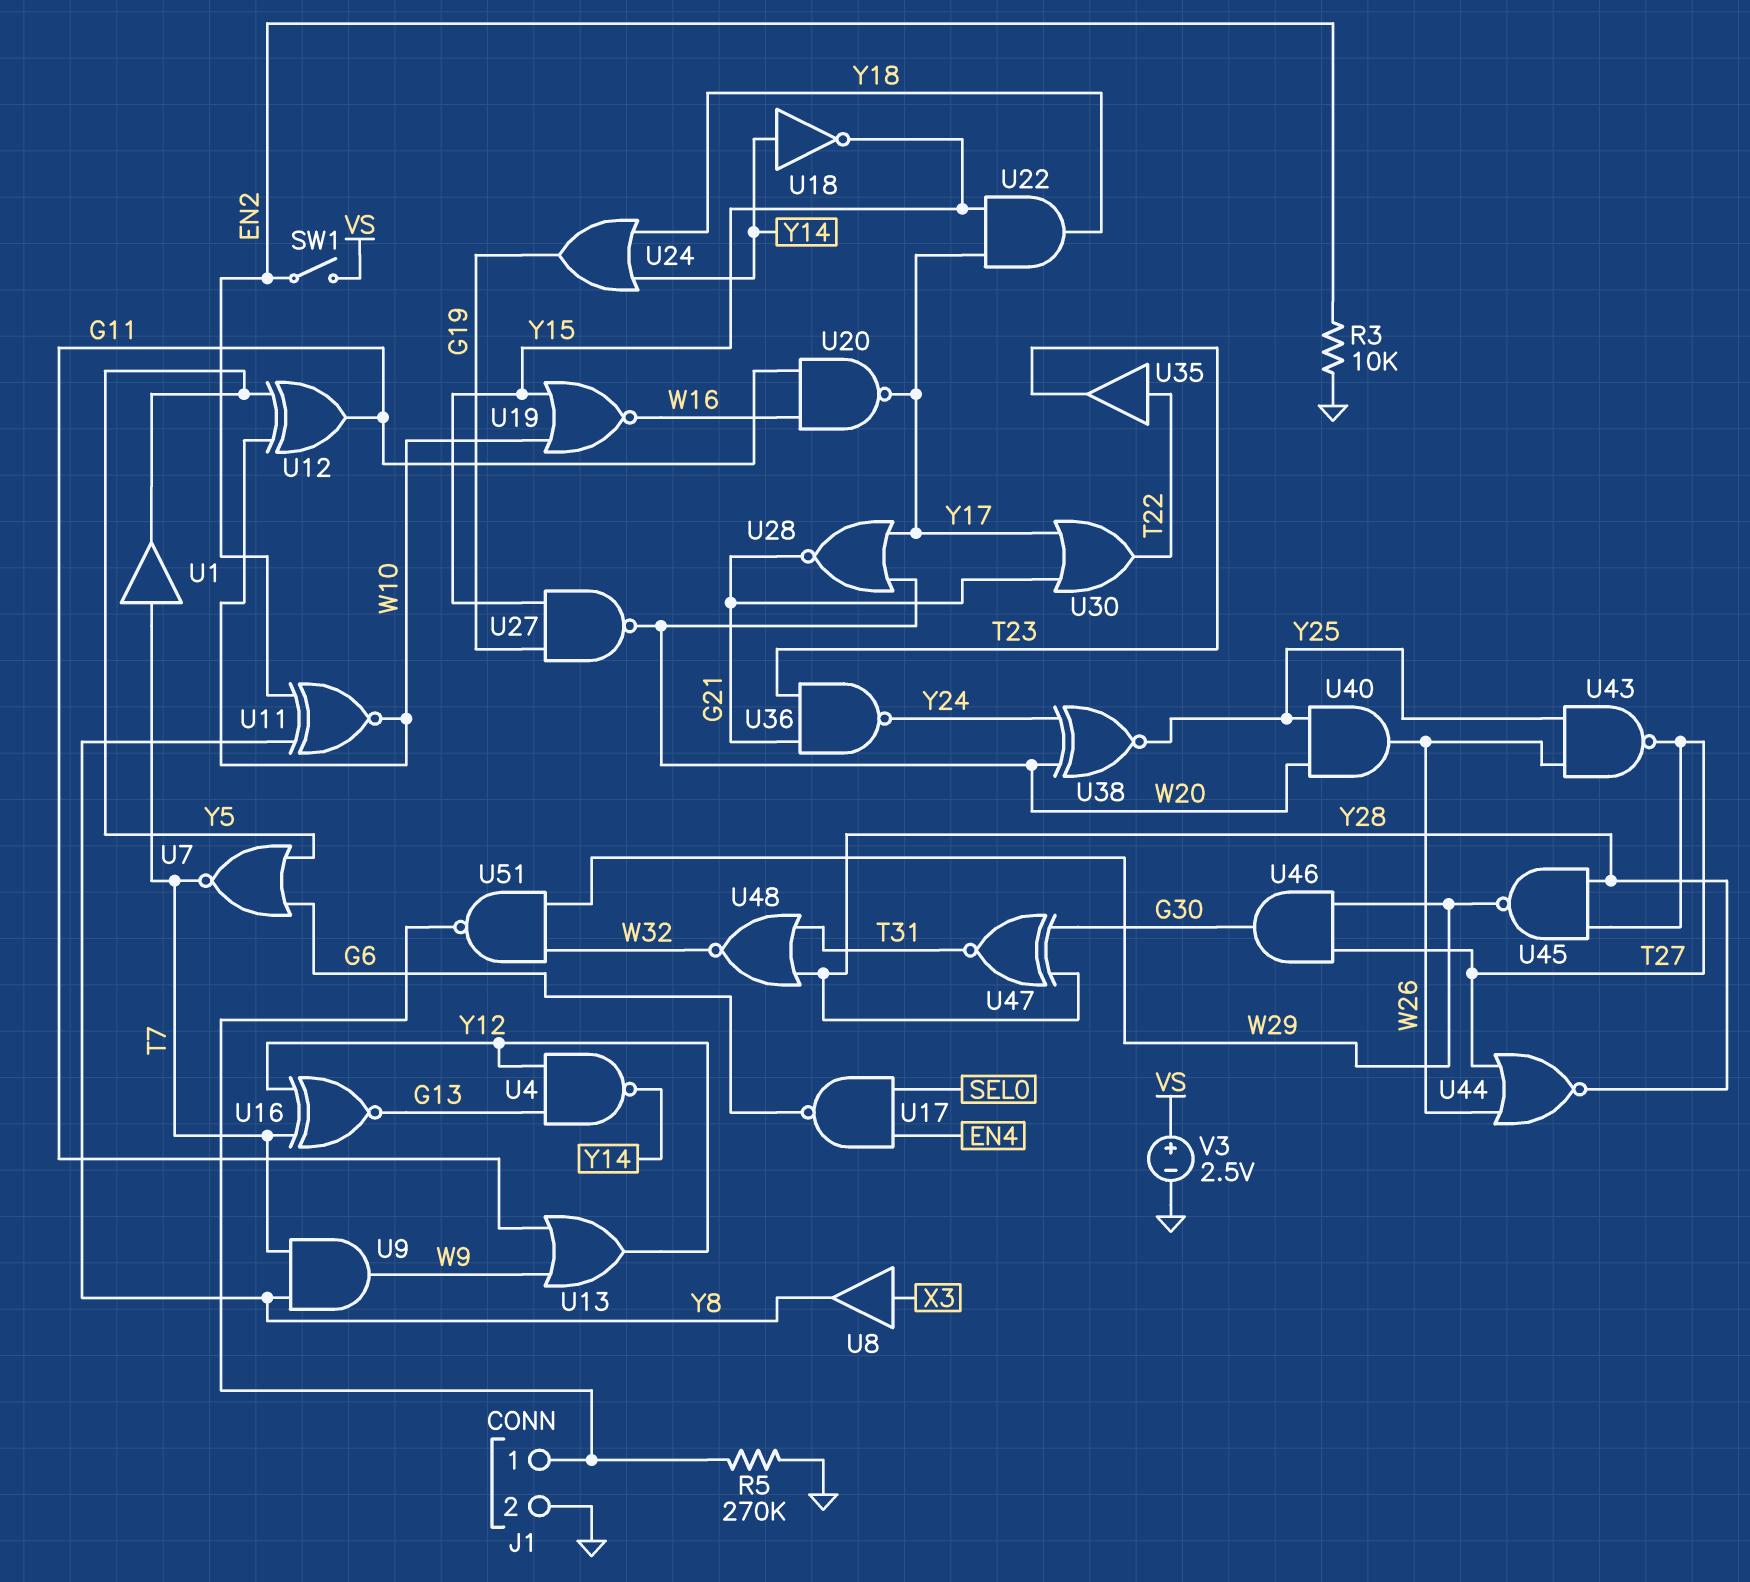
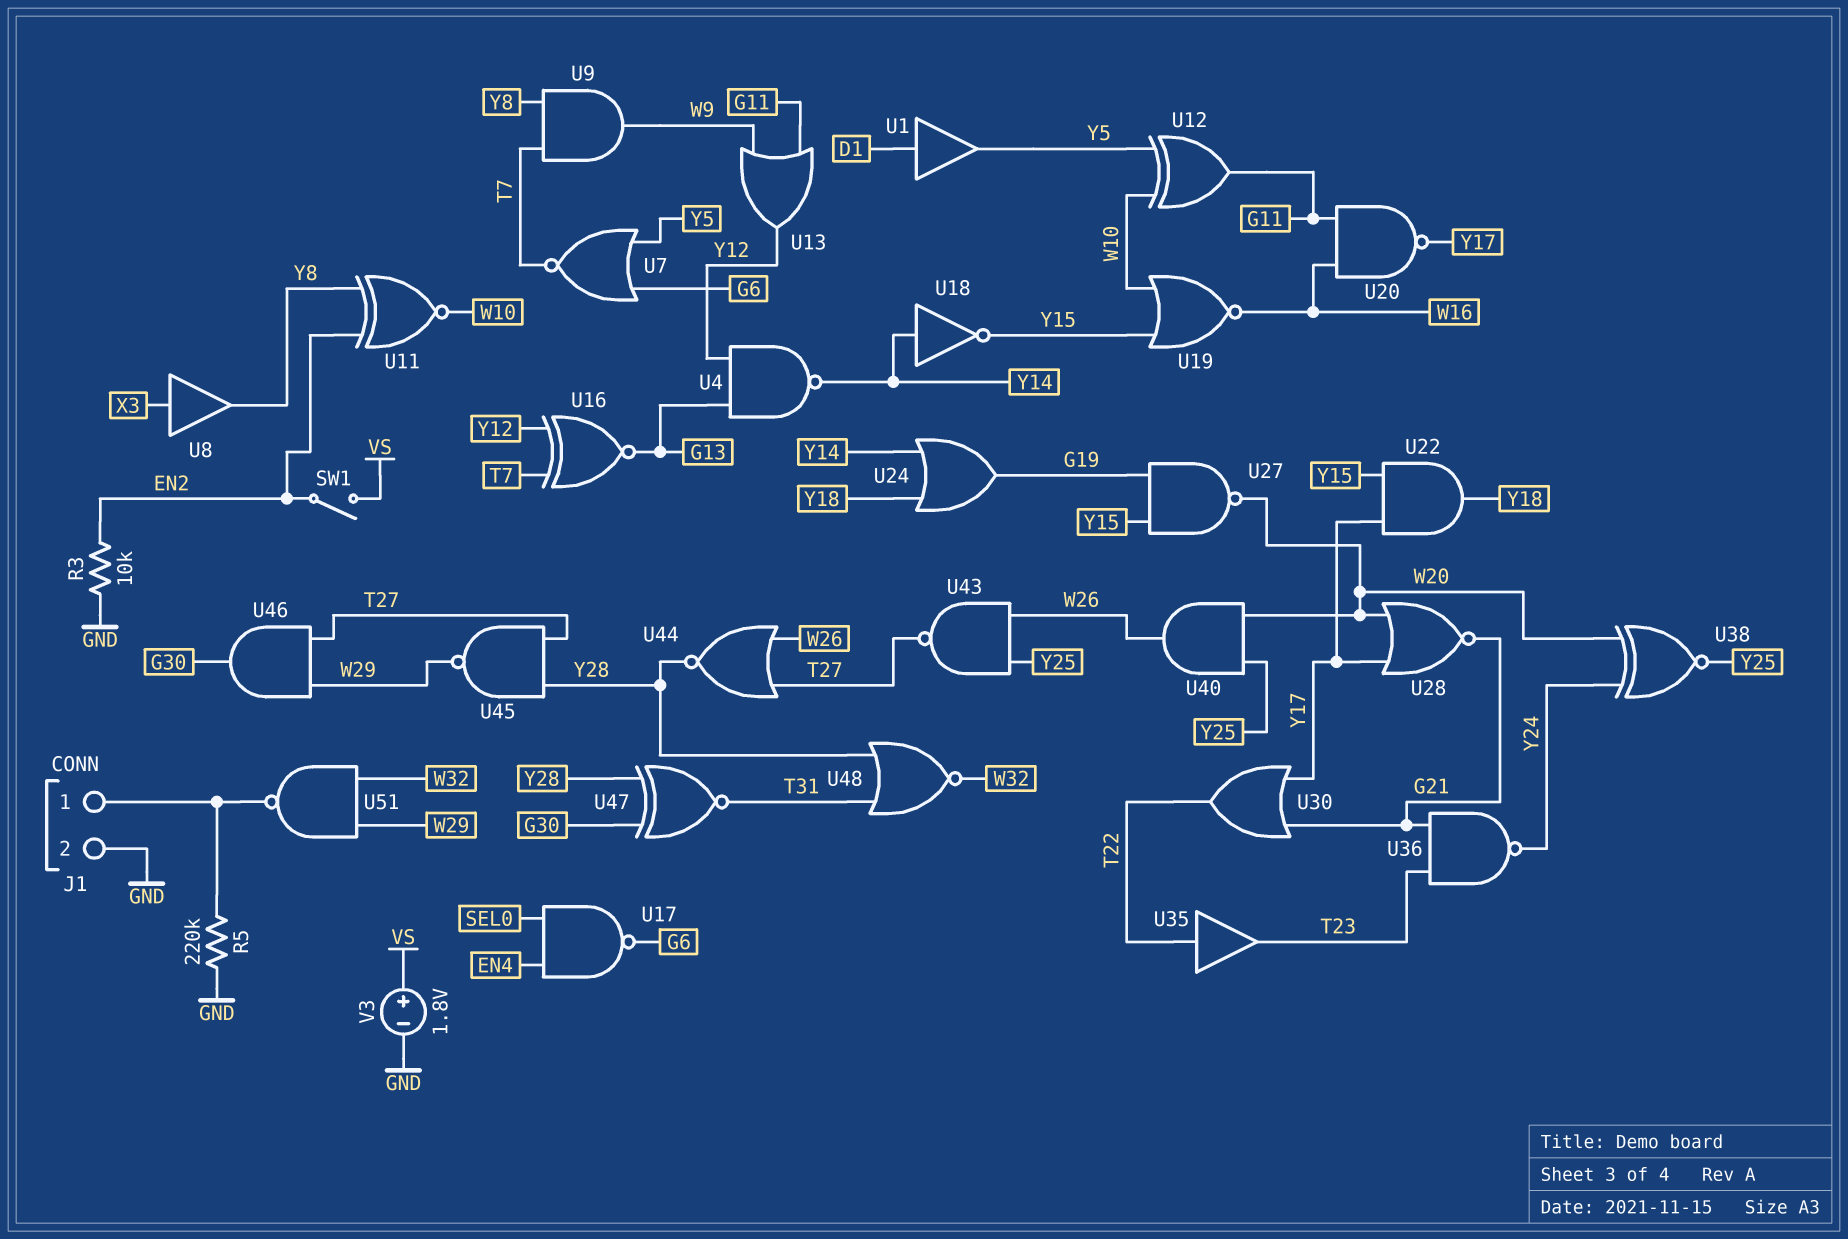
R5: 270k (GND, J1/1) -> 220k (GND, J1/1)
U1: buffer (in T7, out Y5) -> buffer (in D1, out Y5)
V3: 2.5V (plus VS, minus GND) -> 1.8V (plus VS, minus GND)

